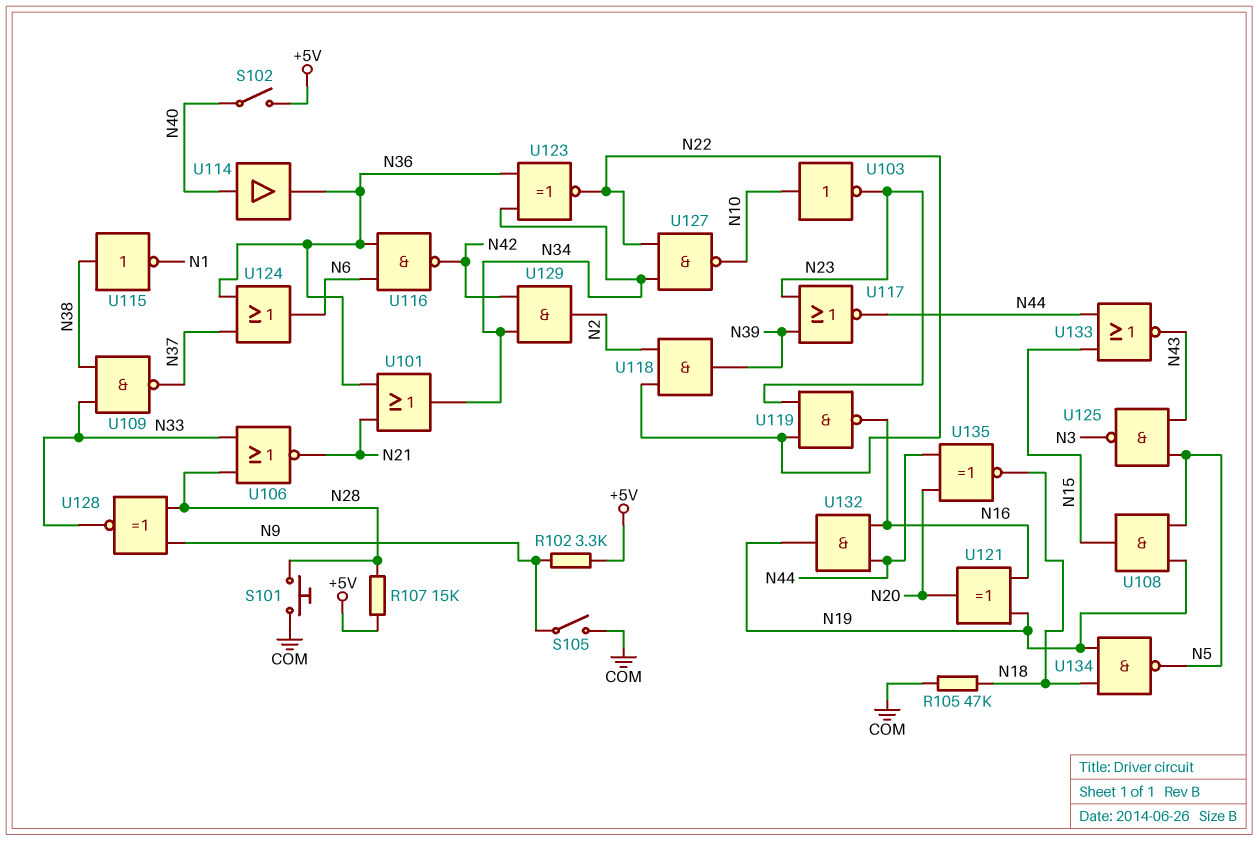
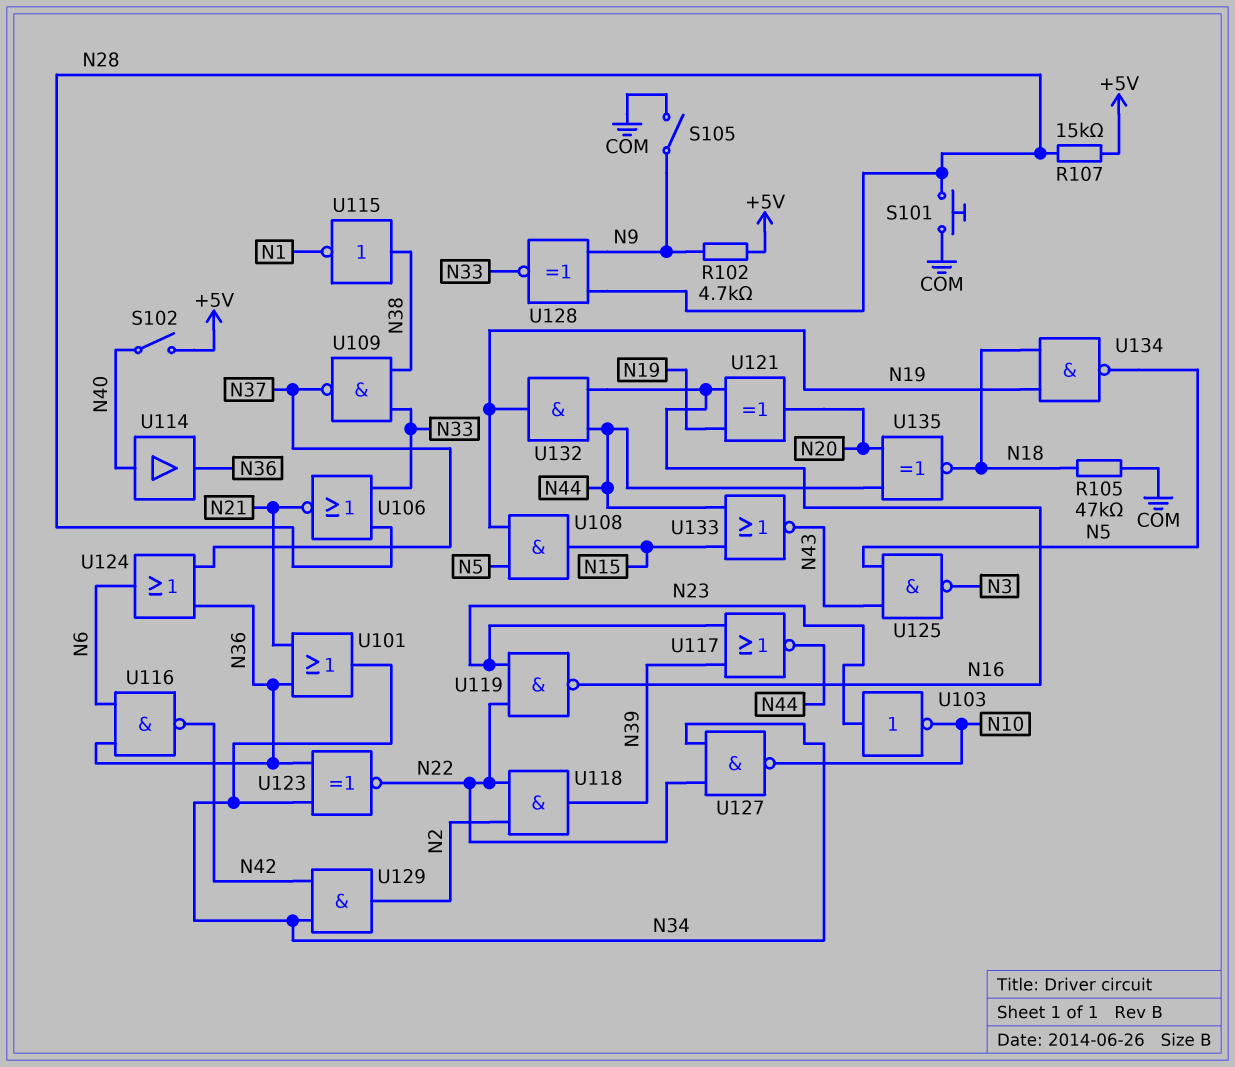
R102: 3.3k (+5V, N9) -> 4.7k (+5V, N9)
U103: NOT (in N10, out N23) -> NOT (in N23, out N10)

